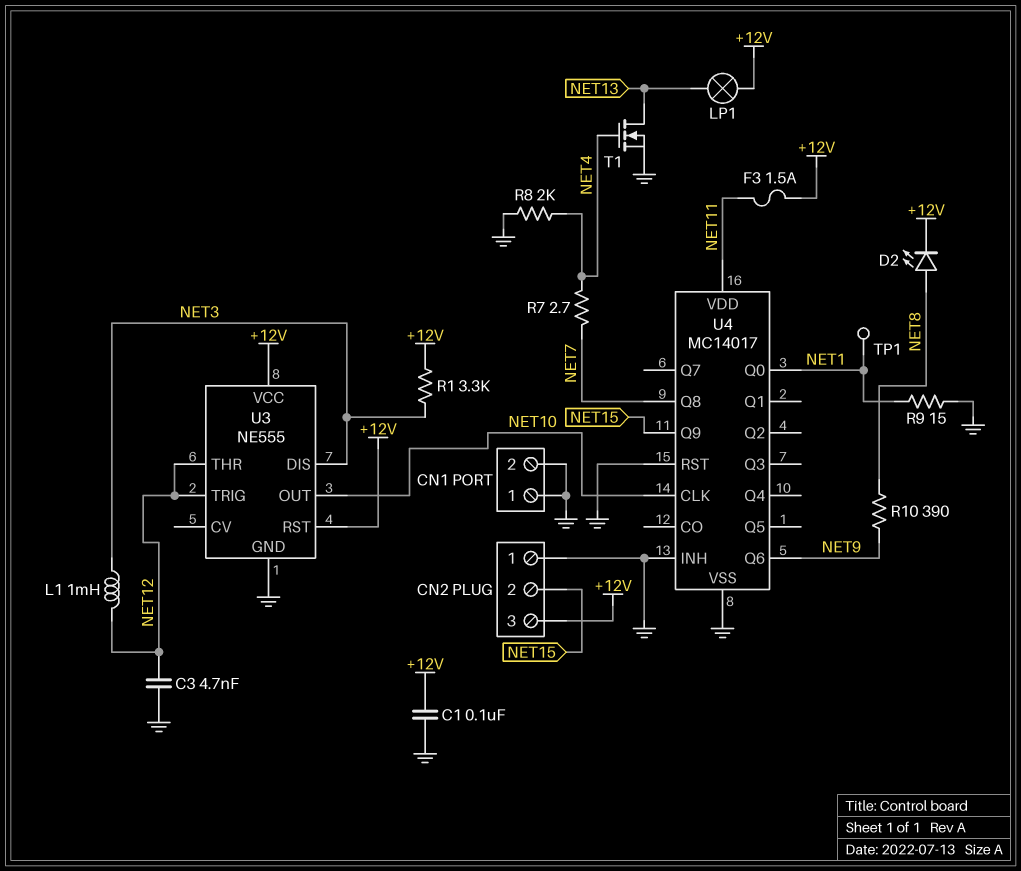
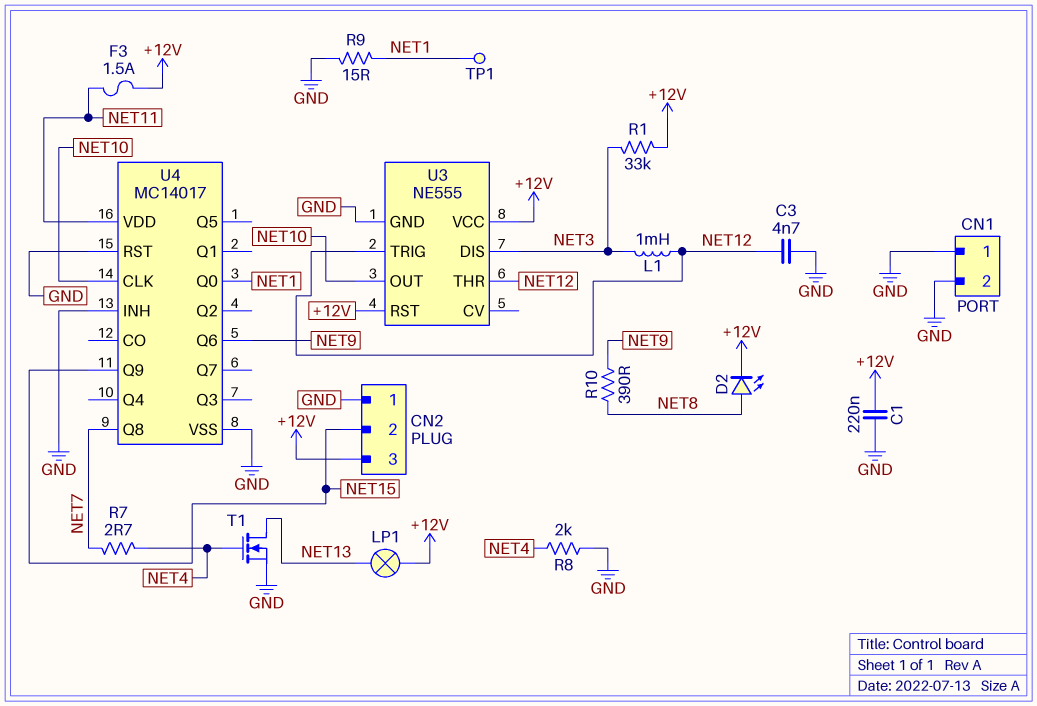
C1: 100nF (+12V, GND) -> 220nF (+12V, GND)
R1: 3.3k (+12V, NET3) -> 33k (+12V, NET3)

